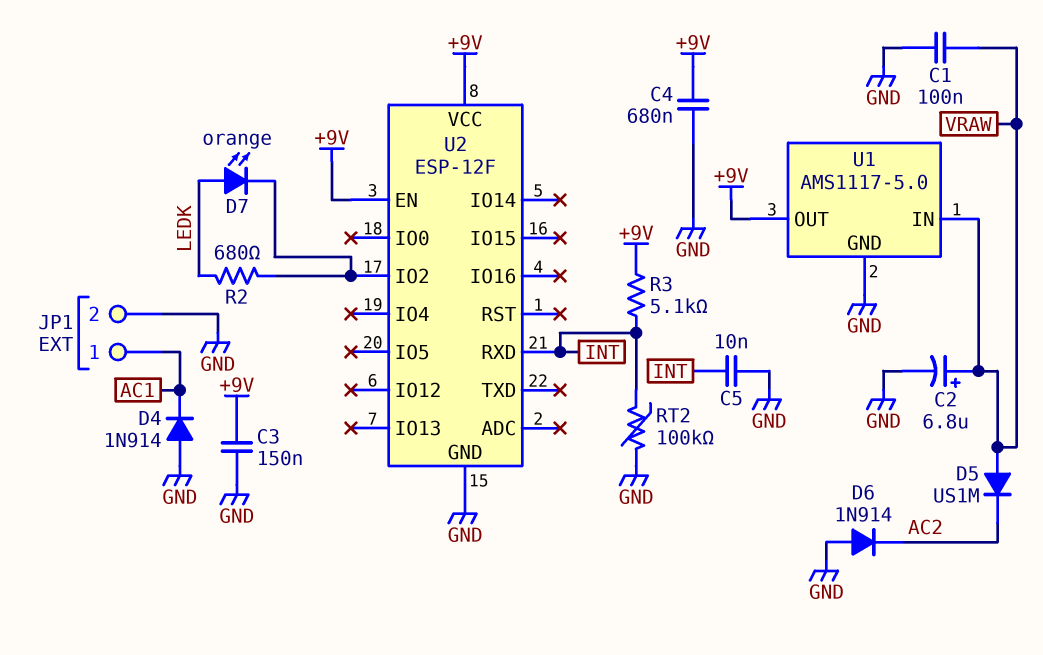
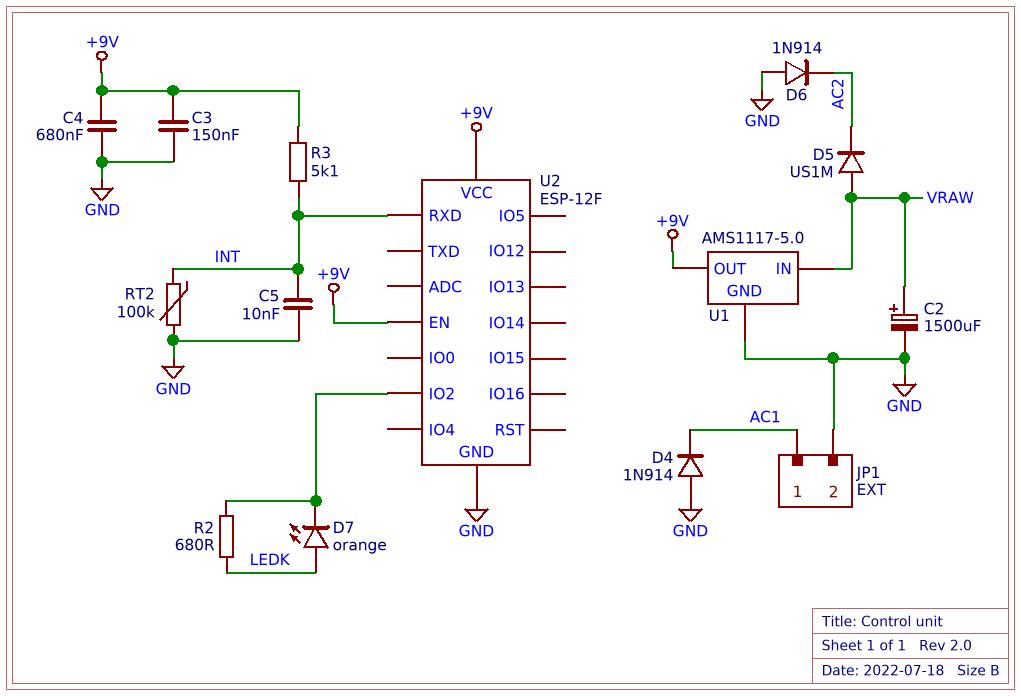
C1: 100nF (GND, VRAW) -> none
C2: 6.8uF (plus VRAW, minus GND) -> 1500uF (plus VRAW, minus GND)

